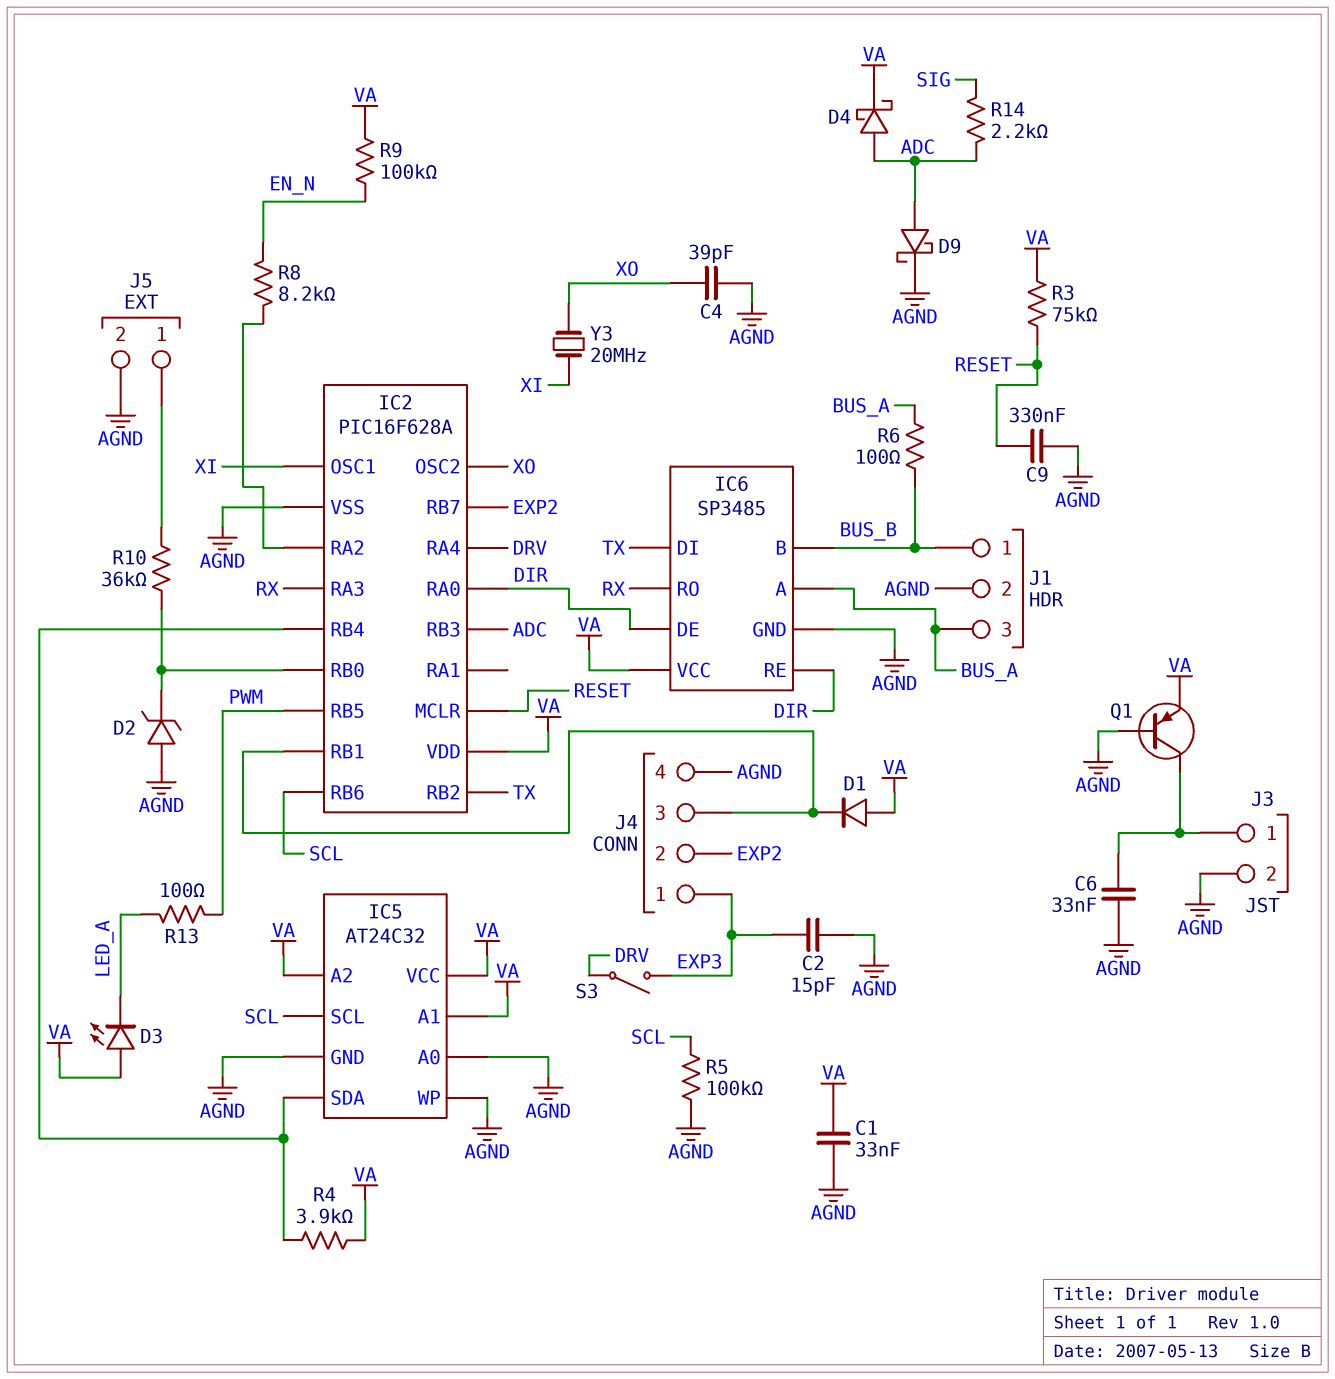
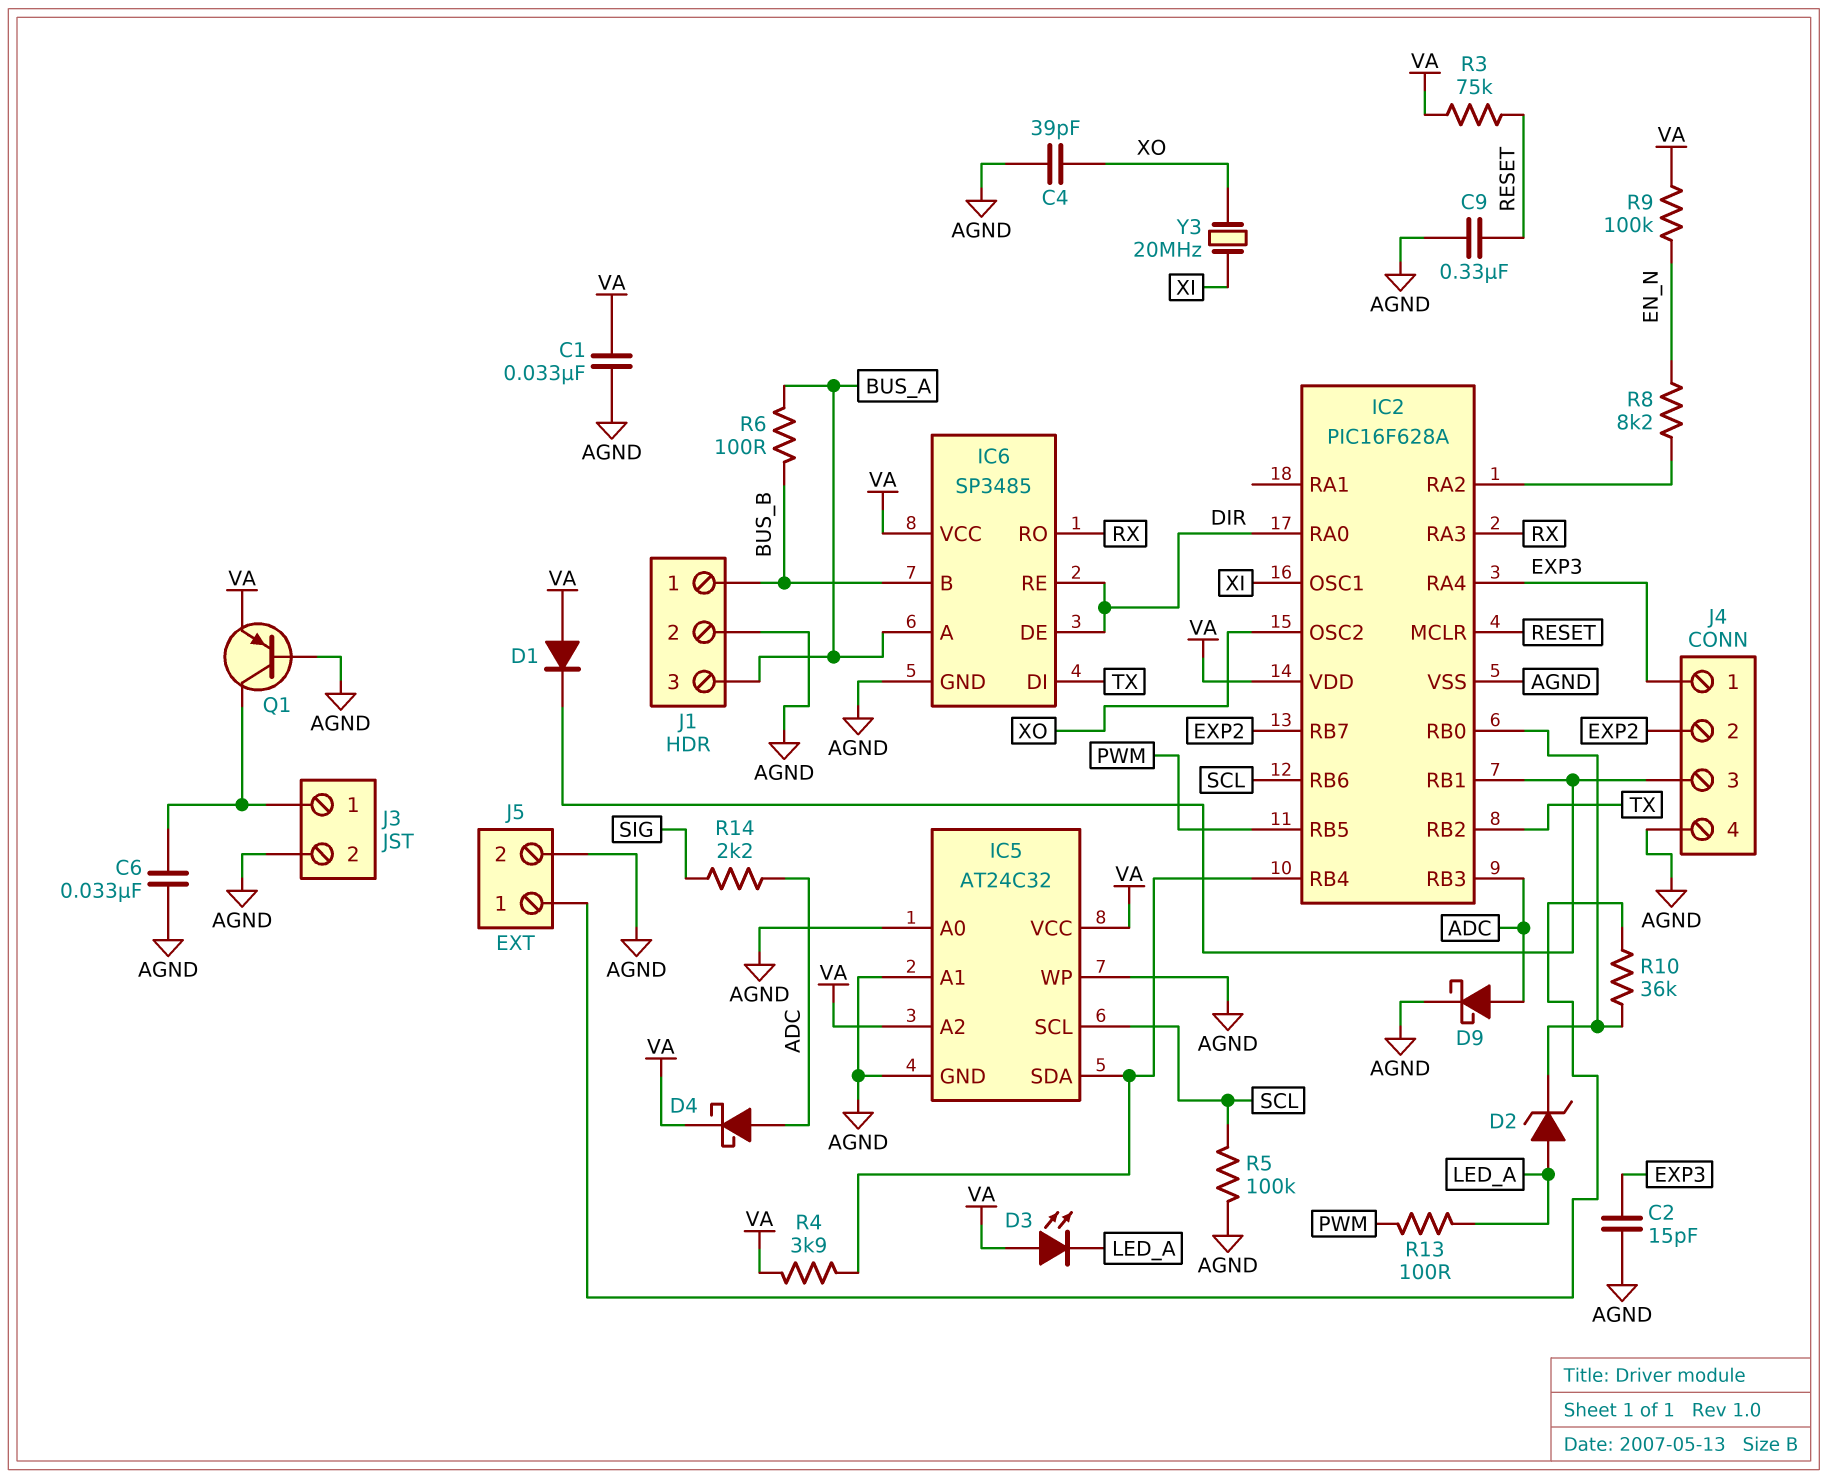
D2: zener (A AGND, K IC2/RB0) -> zener (A LED_A, K IC2/RB0)
IC2 pin RA4: DRV -> EXP3
IC5 pin A1: VA -> AGND
S3: switch (DRV, EXP3) -> none

